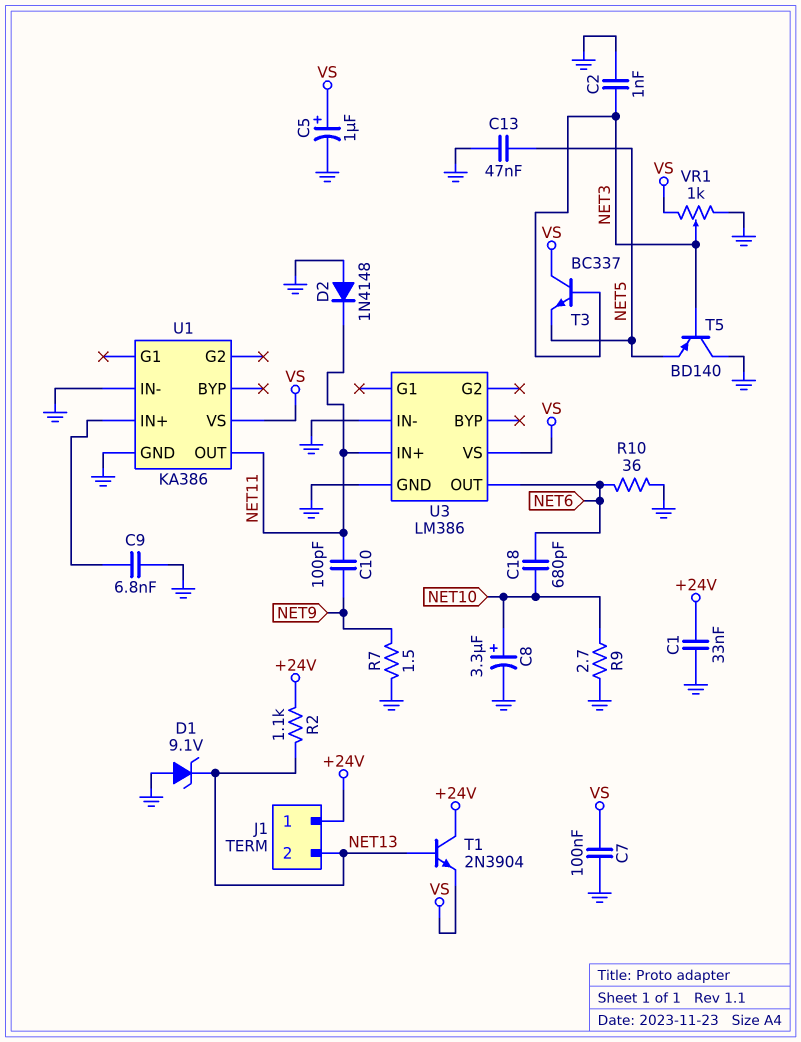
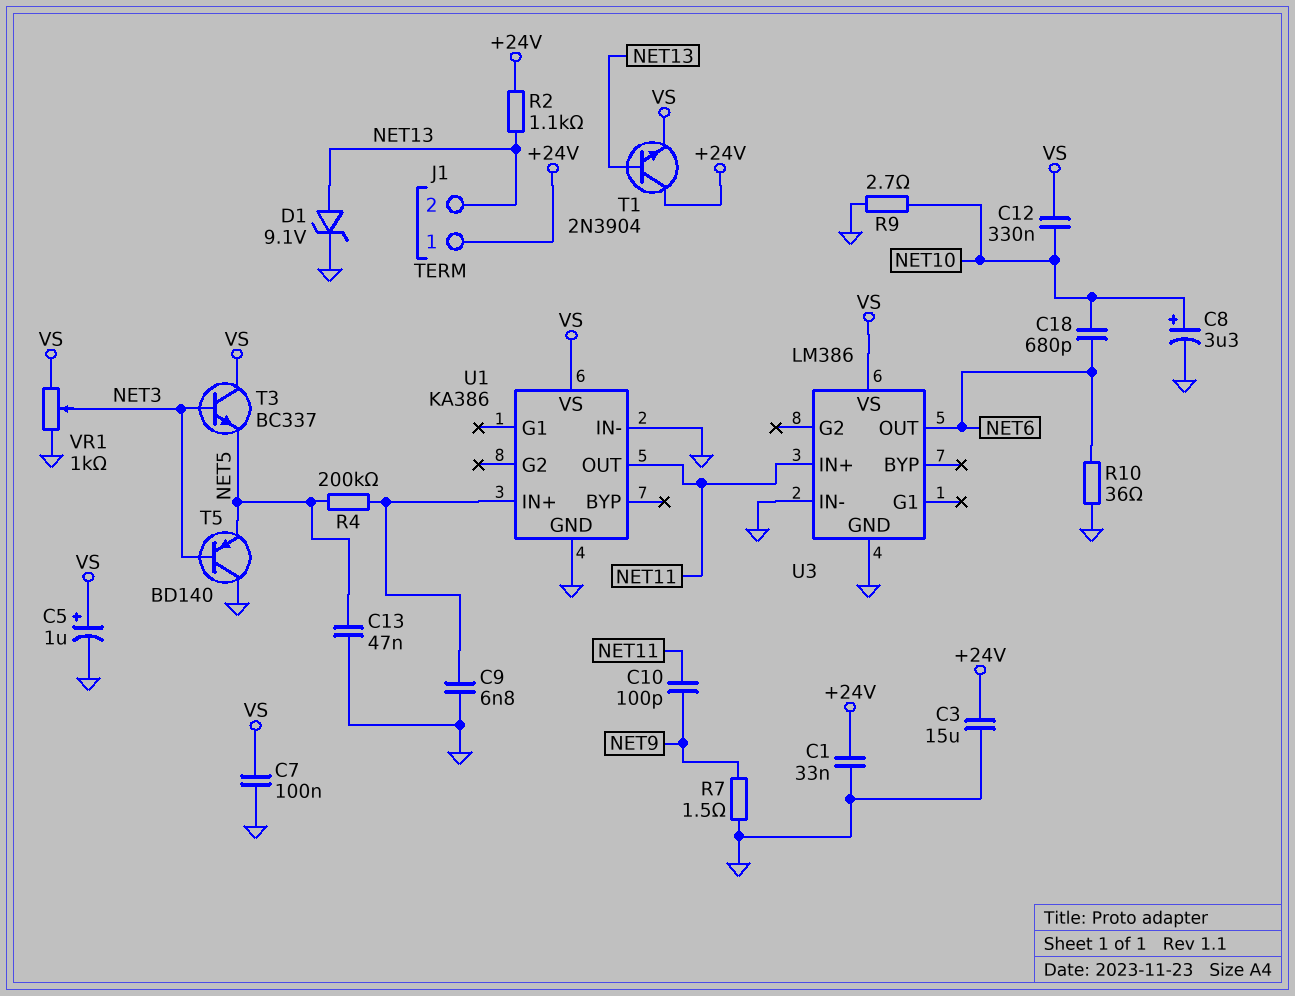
C2: 1nF (GND, NET3) -> none
C3: none -> 15uF (+24V, GND)
C12: none -> 330nF (NET10, VS)
D1: zener 9.1V (A GND, K NET13) -> zener 9.1V (A NET13, K GND)
D2: diode 1N4148 (A GND, K NET11) -> none
R4: none -> 200k (NET5, U1/IN+)

